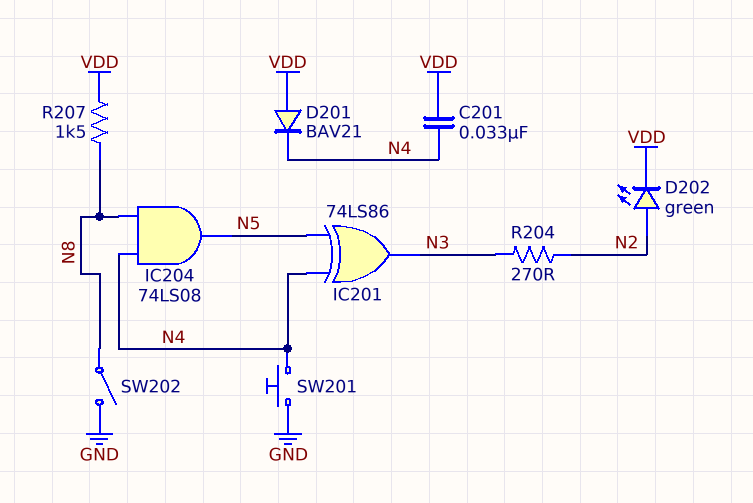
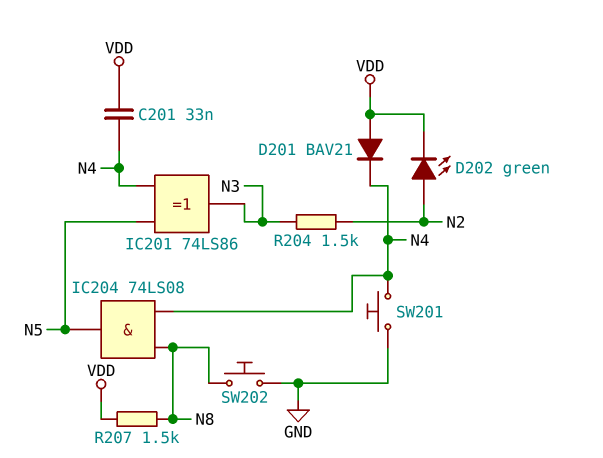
R204: 270 (N2, N3) -> 1.5k (N2, N3)
SW202: switch (GND, N8) -> button (GND, N8)

